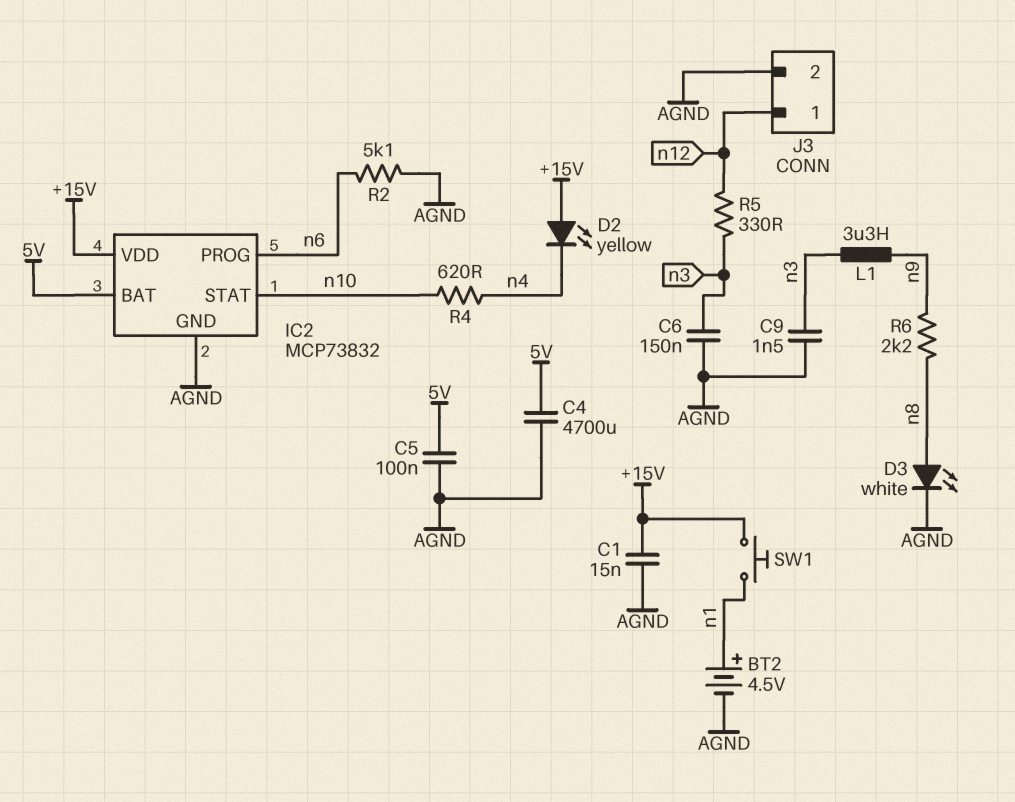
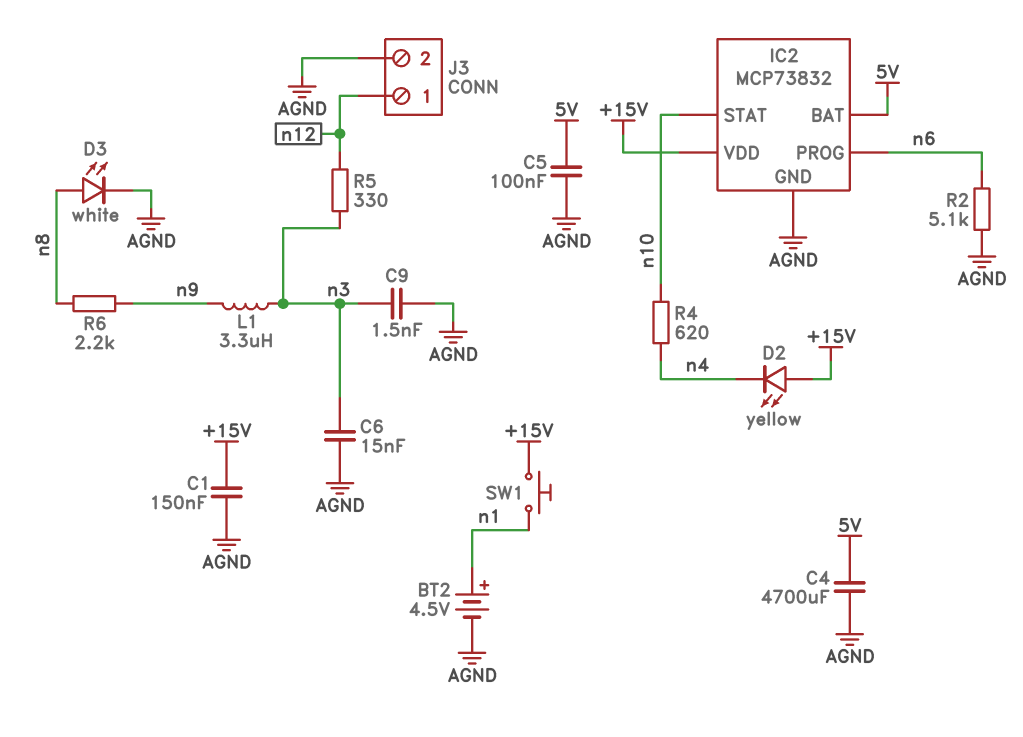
C1: 15nF (+15V, AGND) -> 150nF (+15V, AGND)
C6: 150nF (AGND, n3) -> 15nF (AGND, n3)

